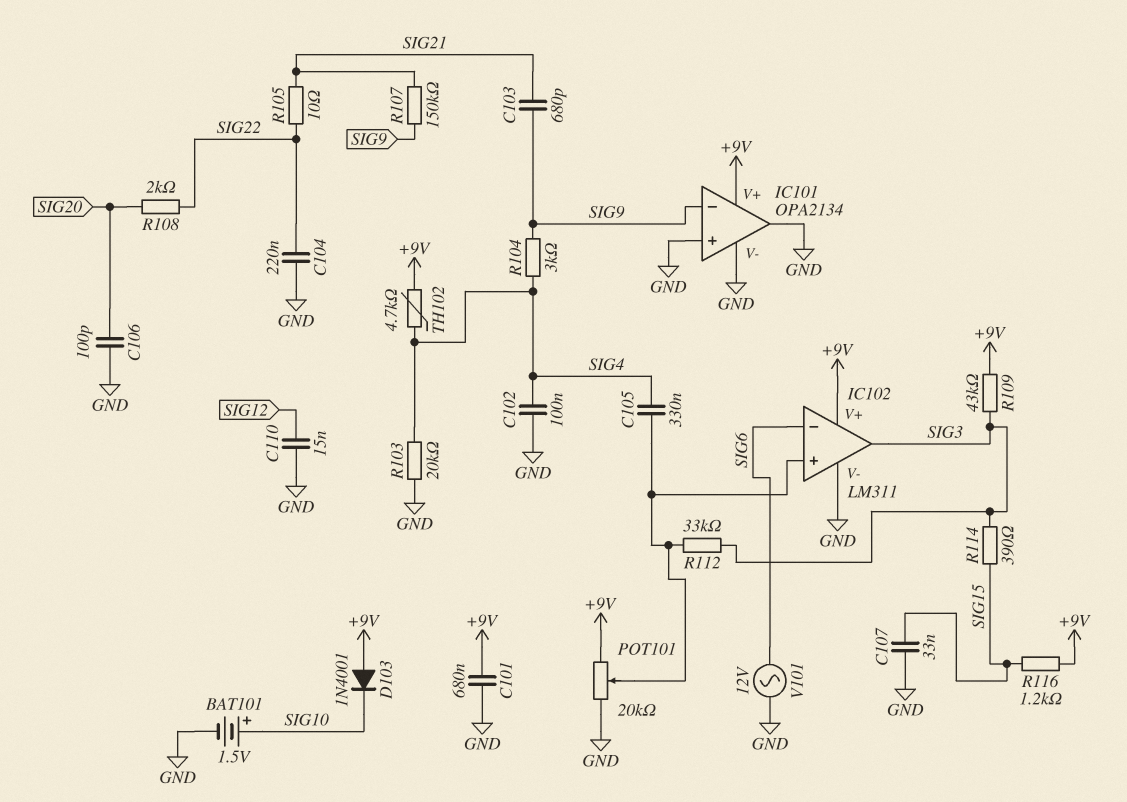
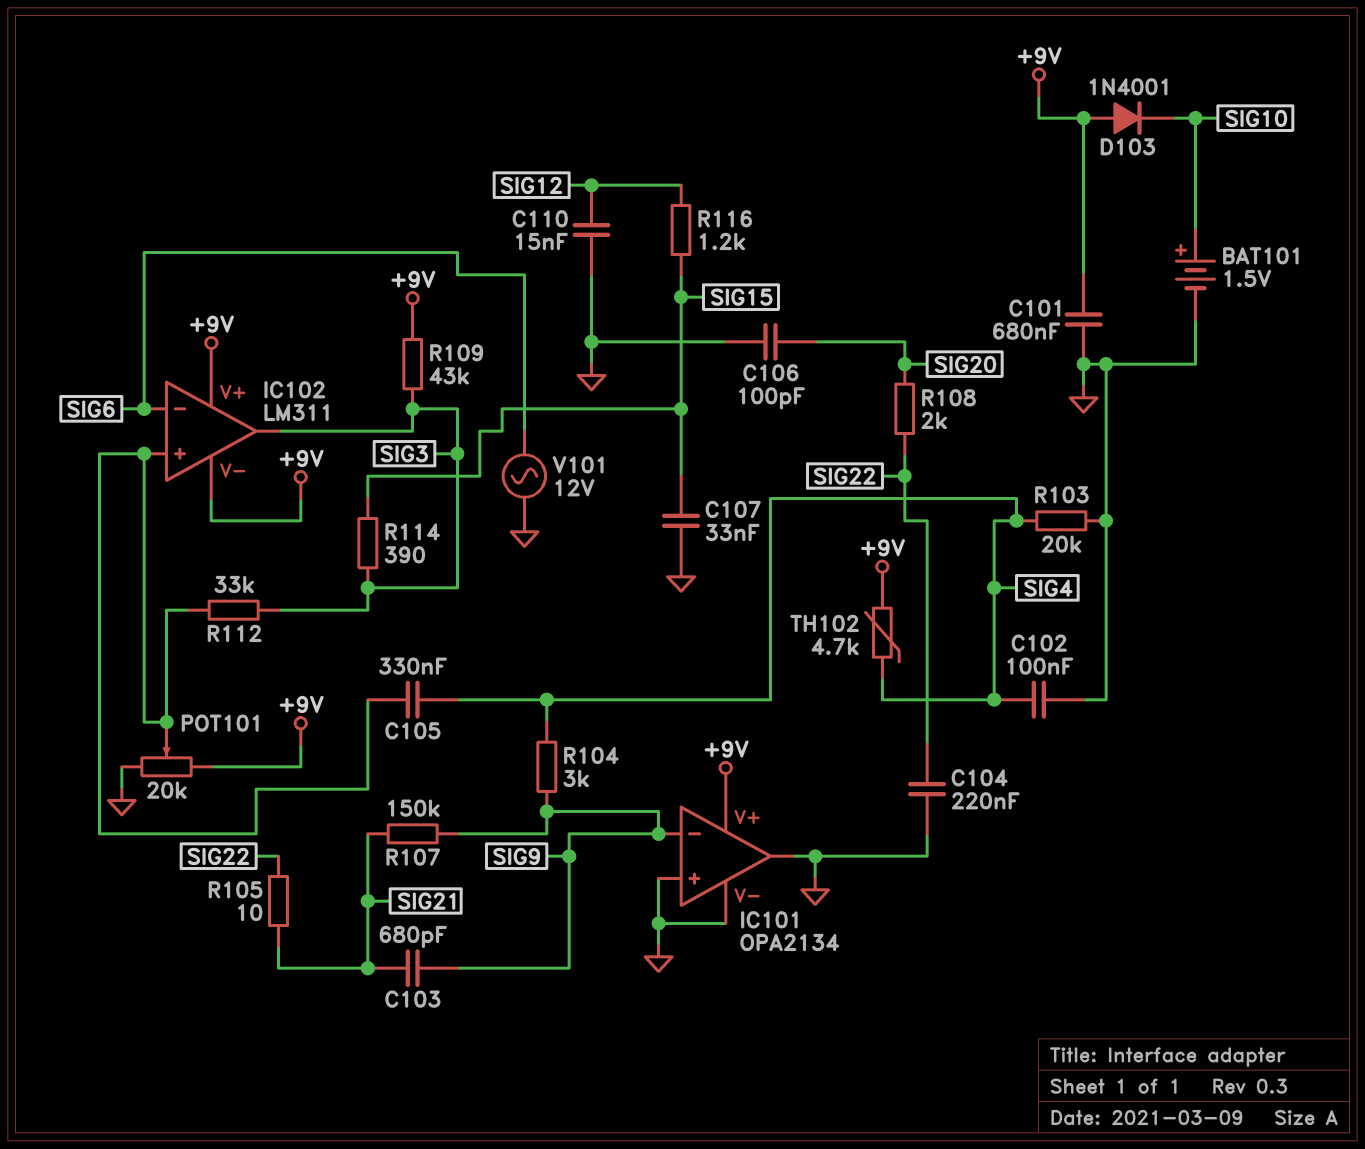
IC102 pin V-: GND -> +9V
R116: 1.2k (+9V, SIG15) -> 1.2k (SIG12, SIG15)

